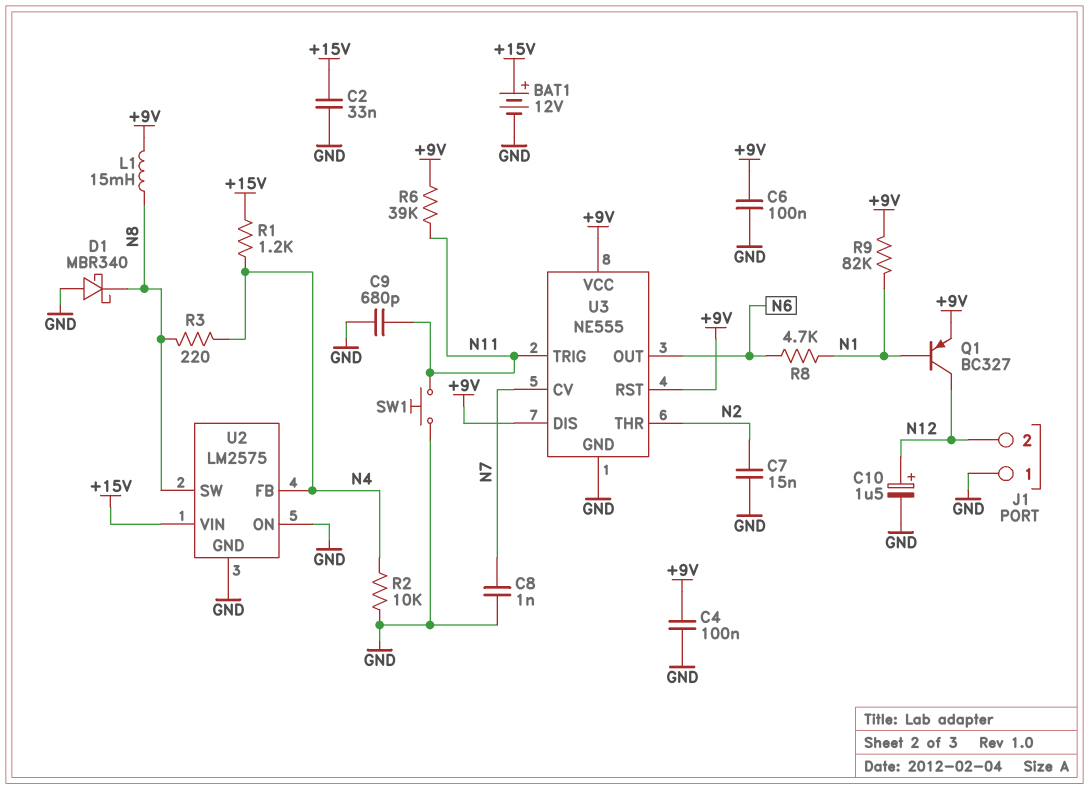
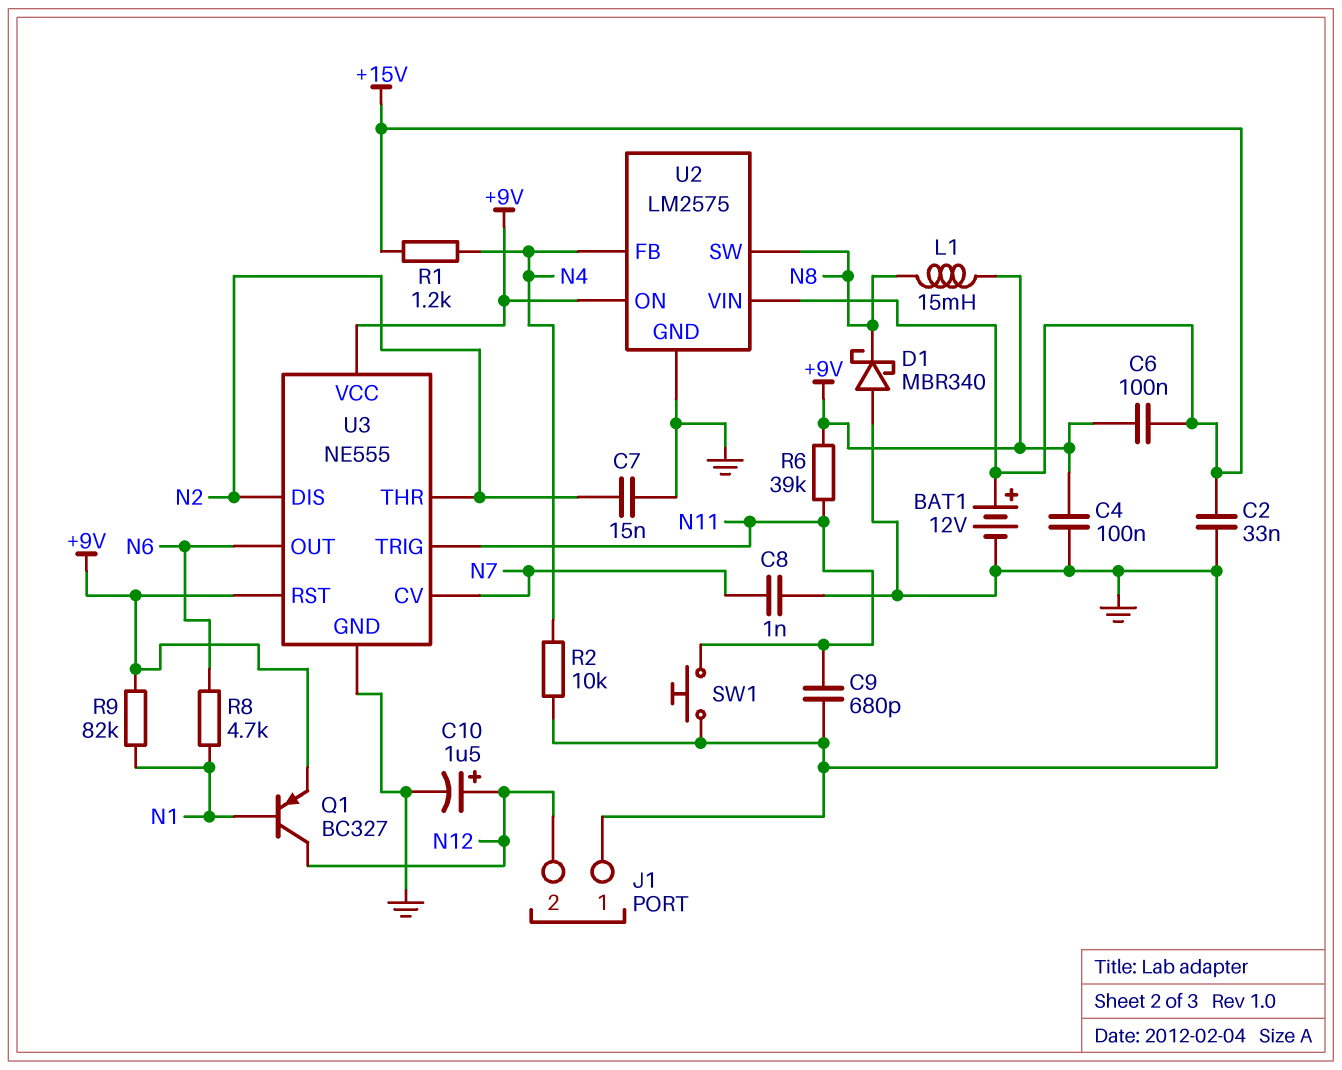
C6: 100nF (+9V, GND) -> 100nF (+9V, +15V)
R3: 220 (N4, N8) -> none
U2 pin ON: GND -> +9V
U3 pin DIS: +9V -> N2

